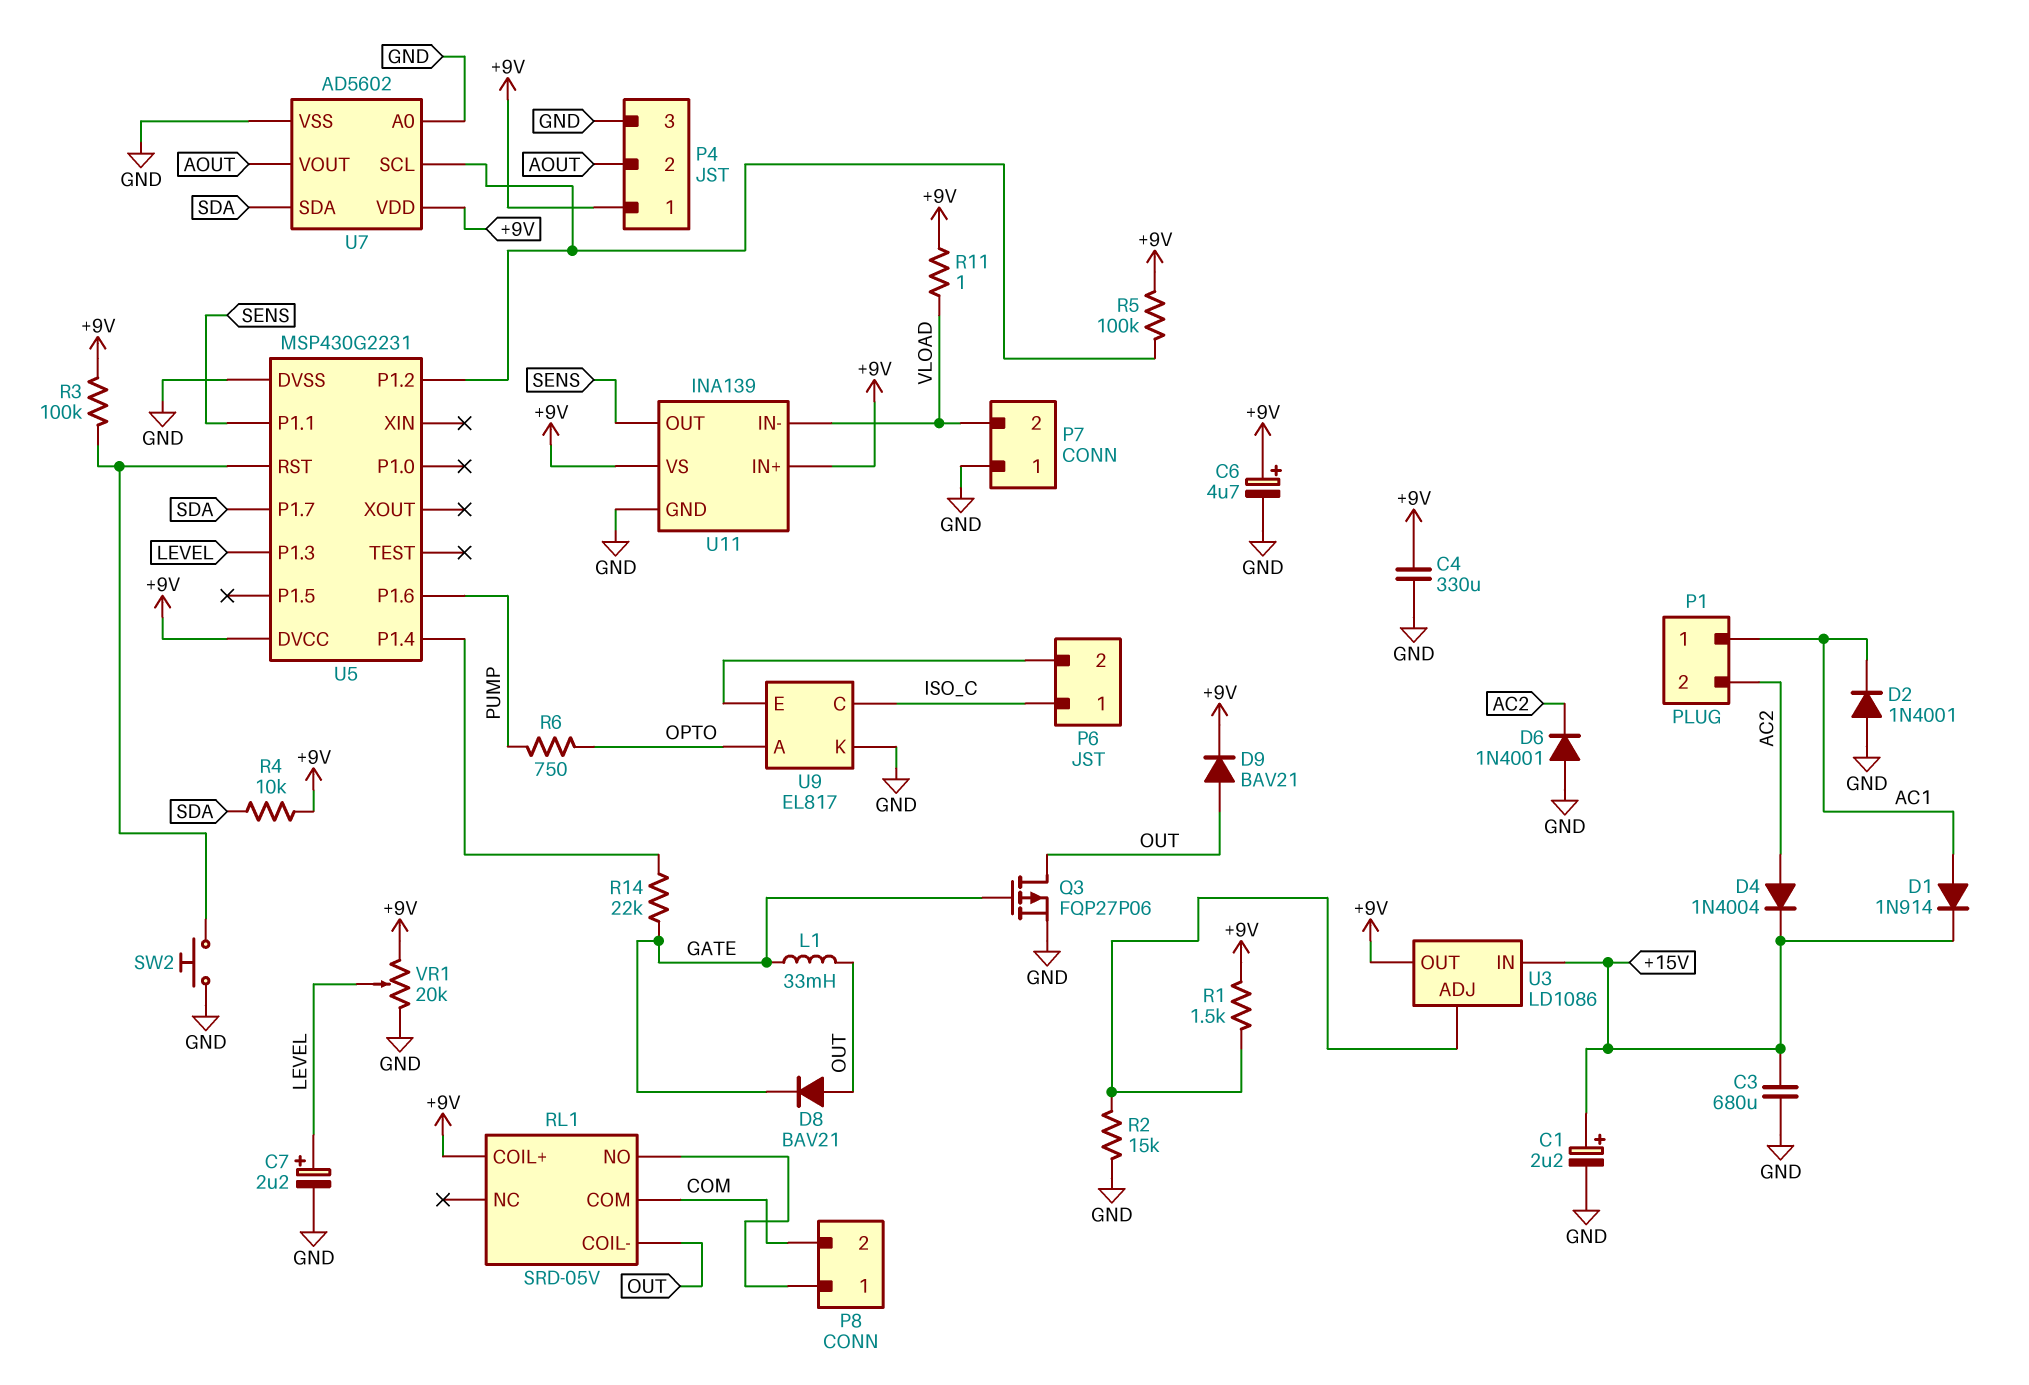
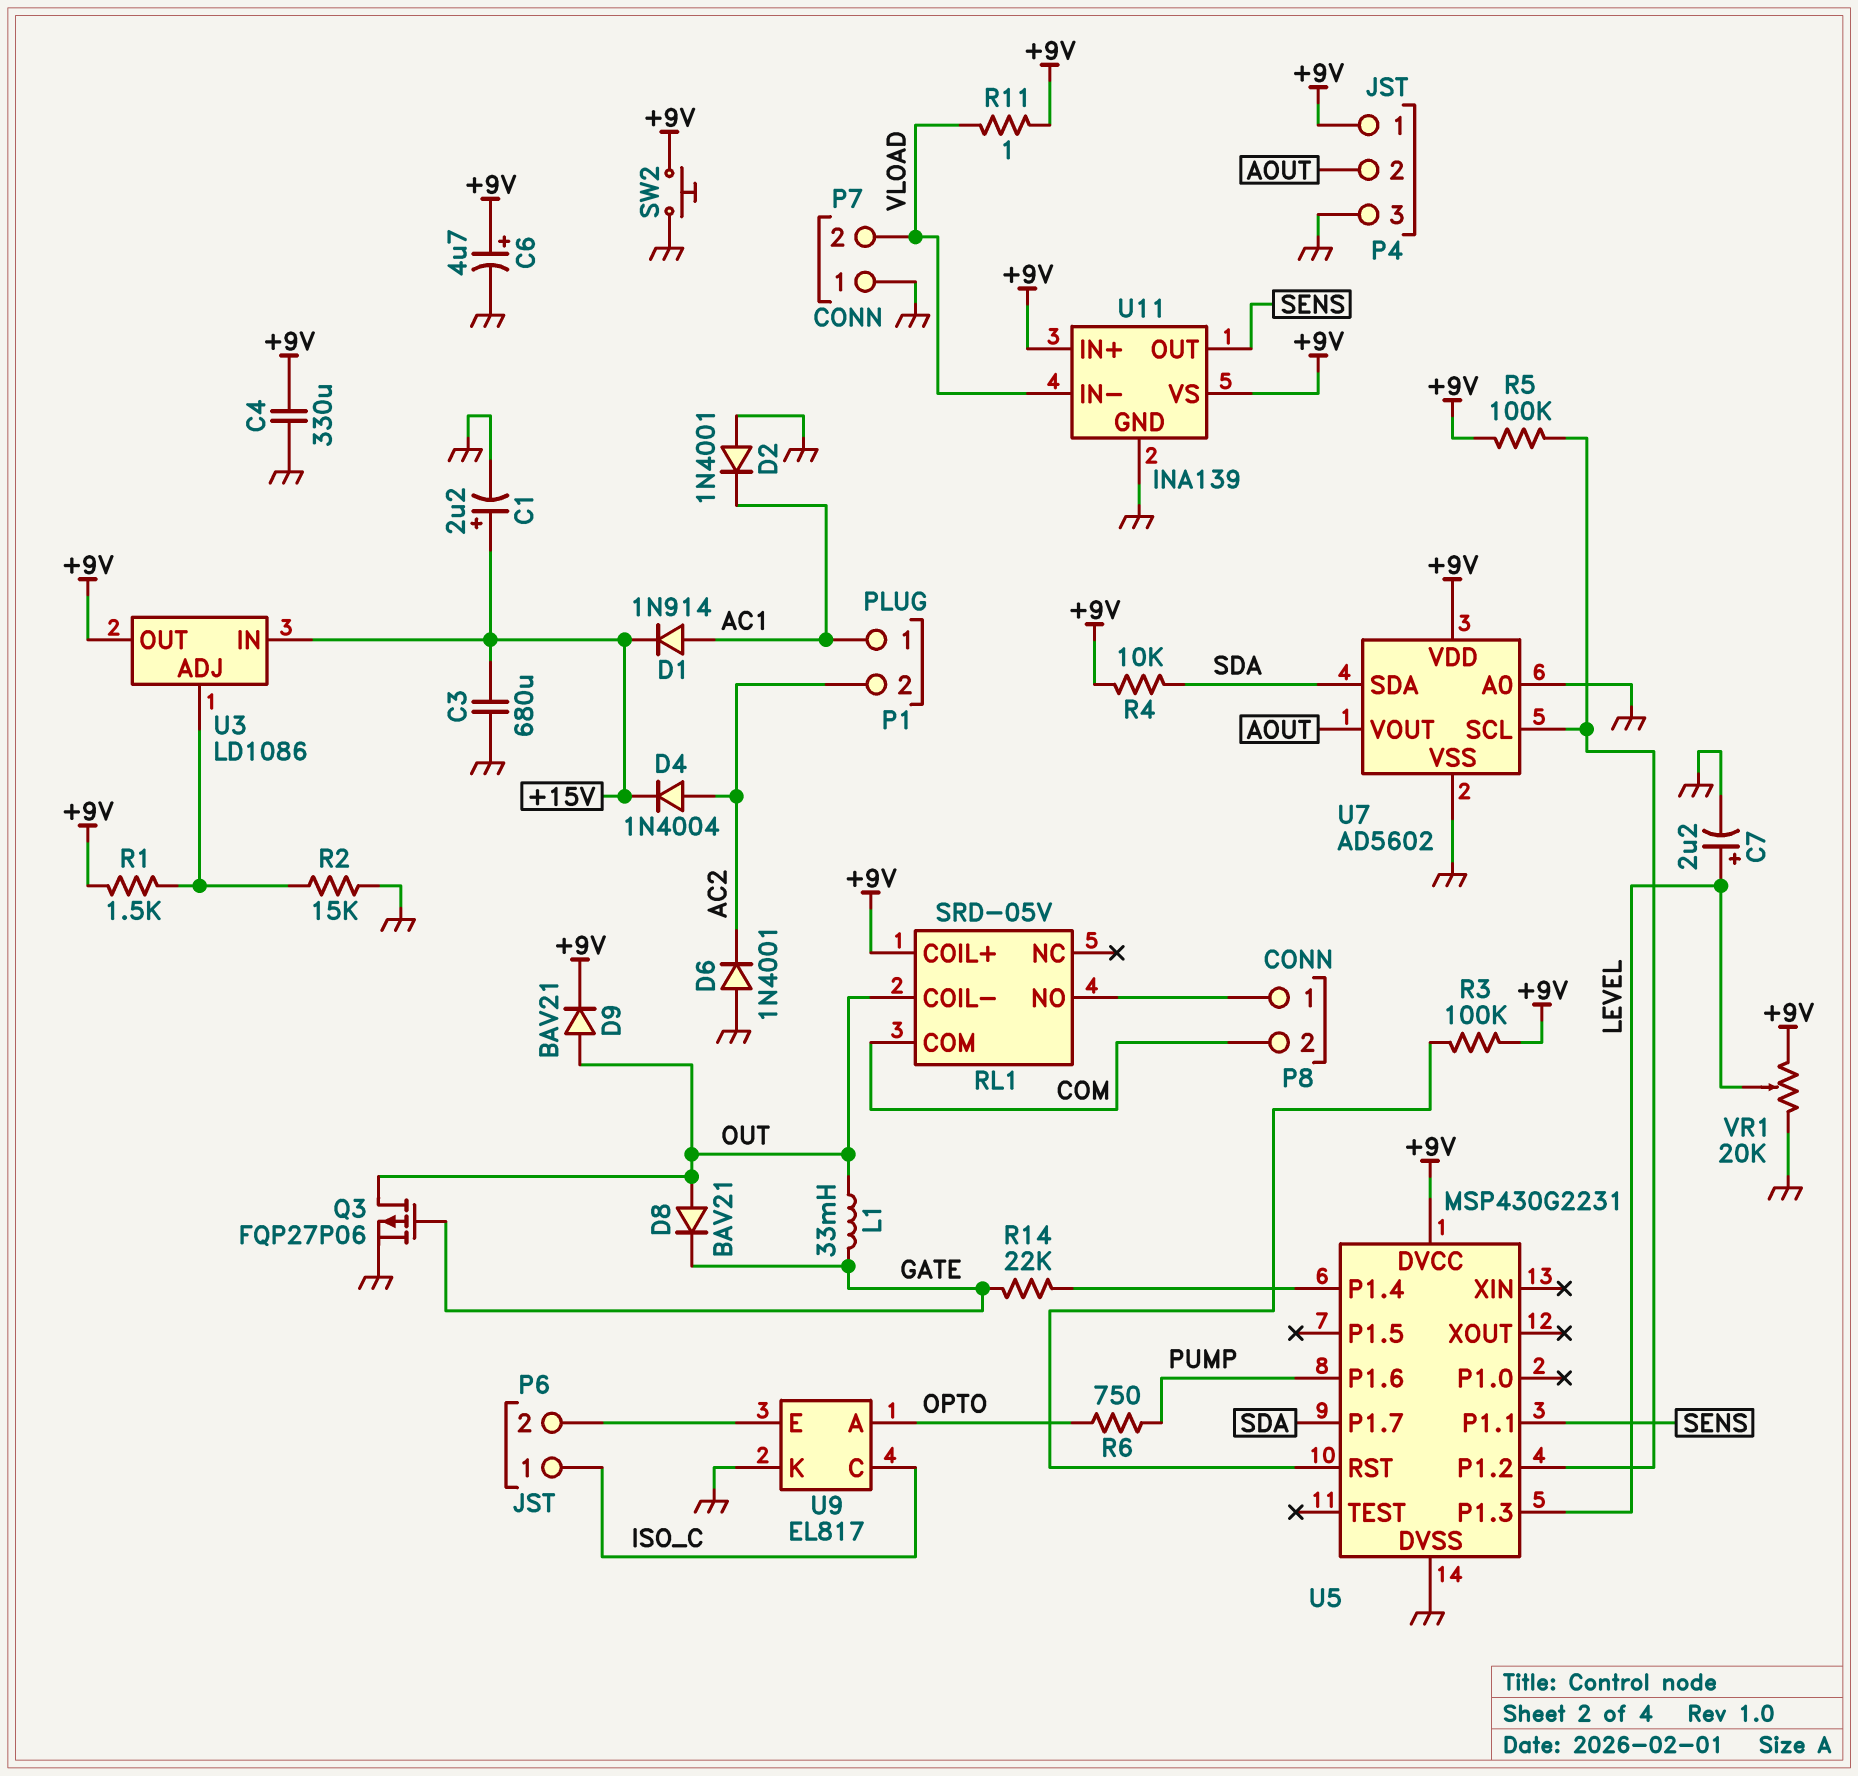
SW2: button (GND, U5/RST) -> button (+9V, GND)

